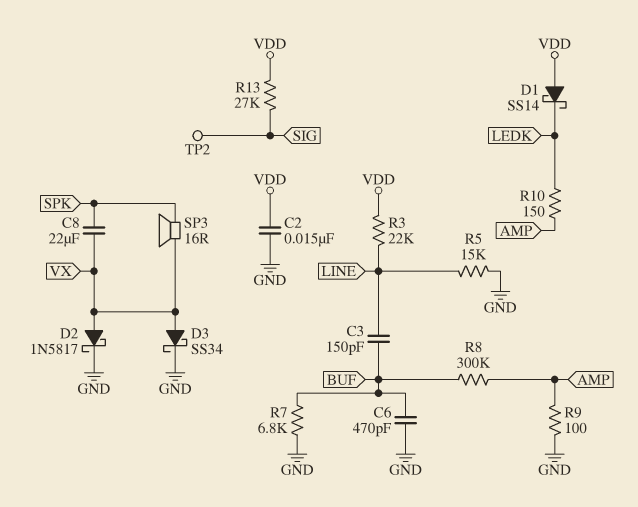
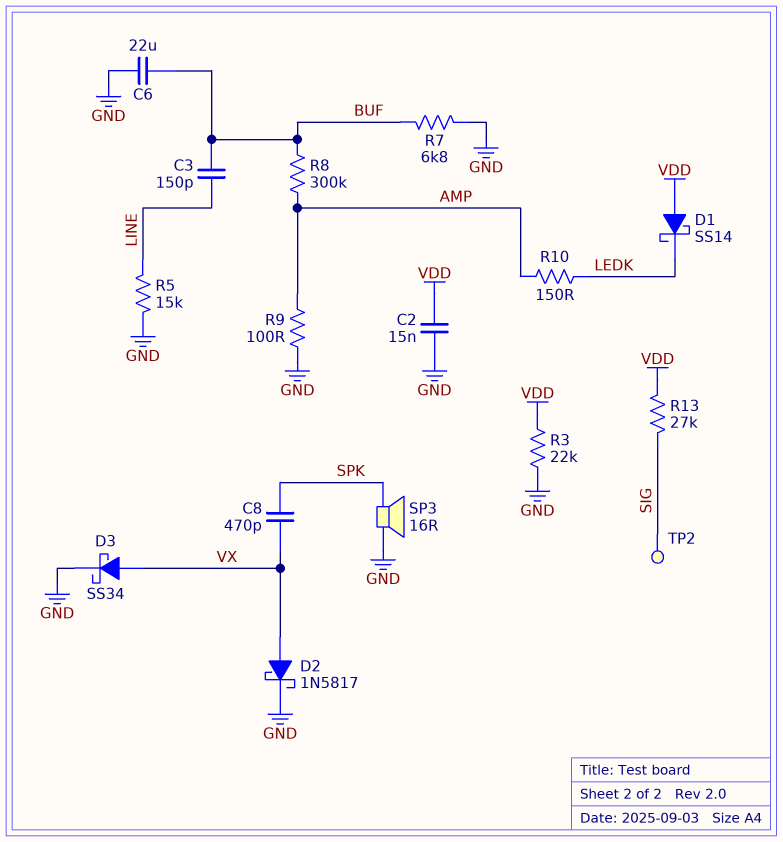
C6: 470pF (BUF, GND) -> 22uF (BUF, GND)
C8: 22uF (SPK, VX) -> 470pF (SPK, VX)
R3: 22k (LINE, VDD) -> 22k (GND, VDD)
SP3: speaker 16R (SPK, VX) -> speaker 16R (GND, SPK)

